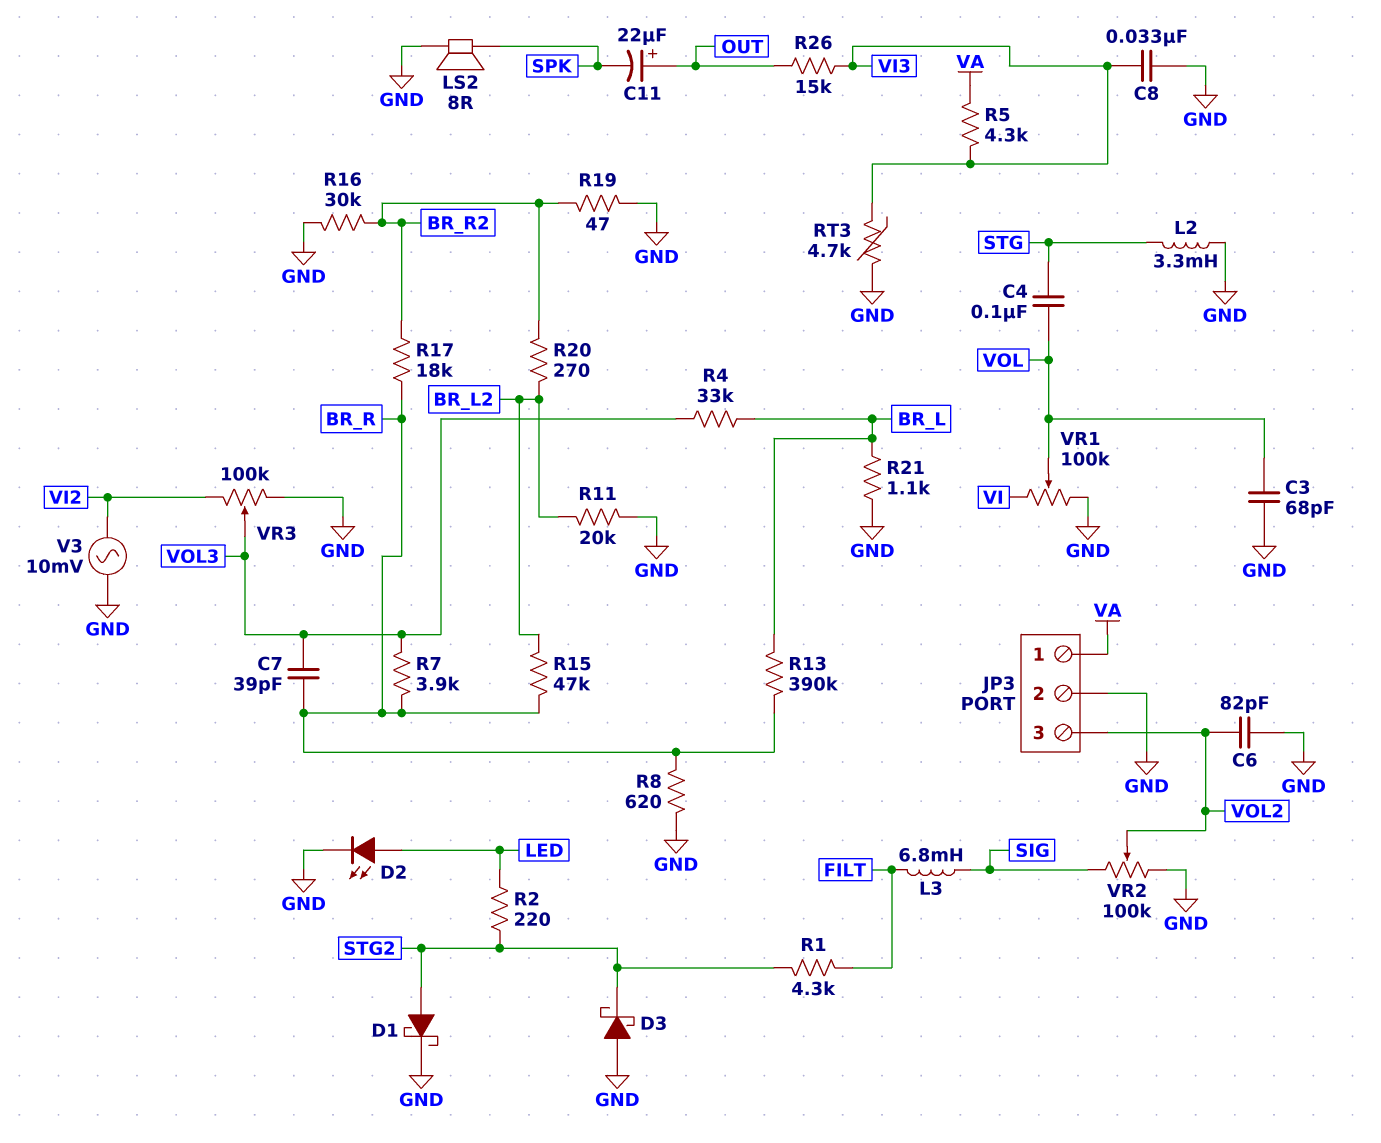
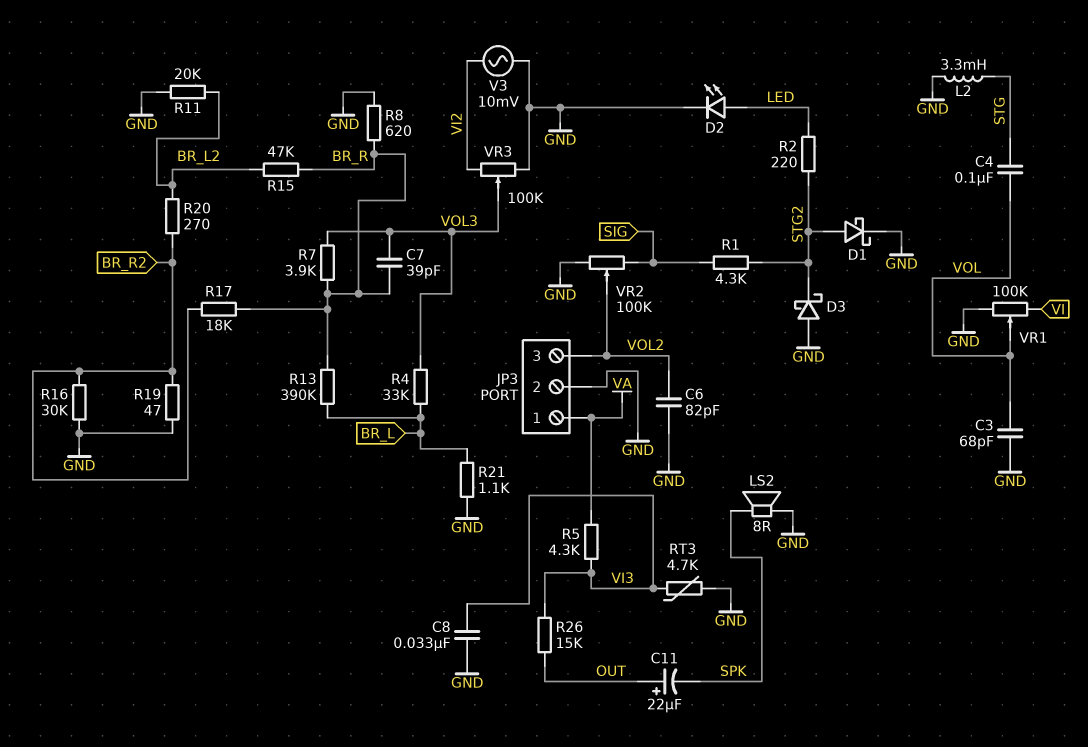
L3: 6.8mH (FILT, SIG) -> none
R1: 4.3k (FILT, STG2) -> 4.3k (SIG, STG2)

